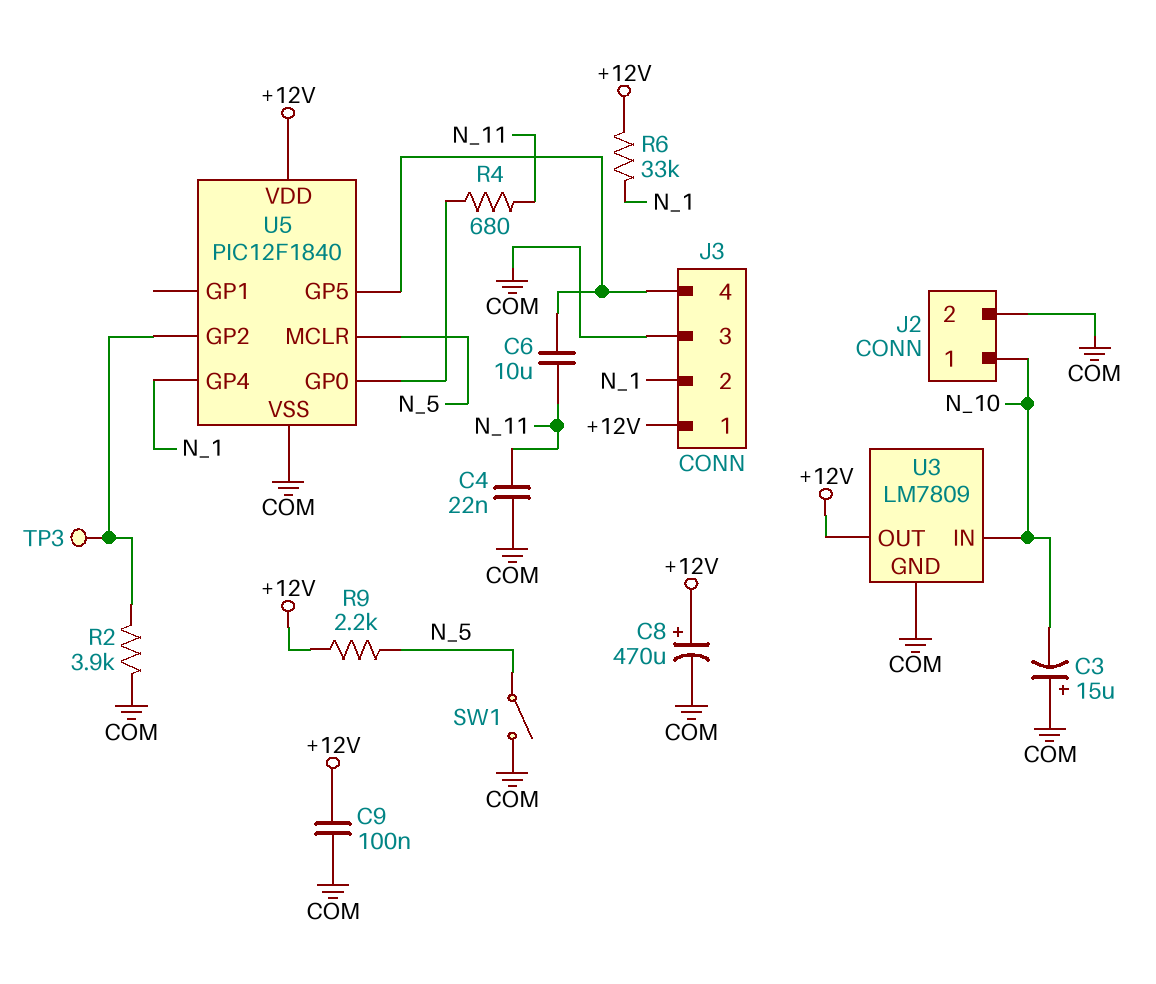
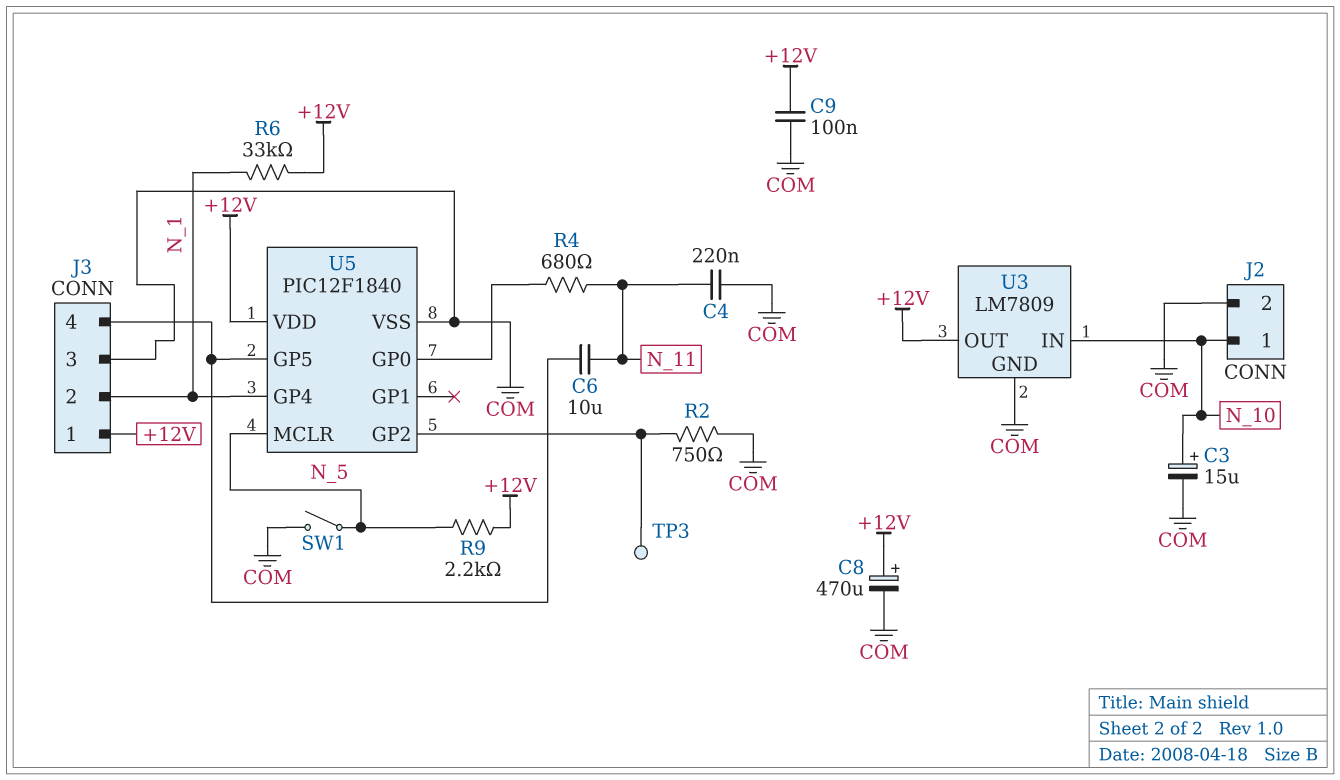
C3: 15uF (plus COM, minus N_10) -> 15uF (plus N_10, minus COM)
C4: 22nF (COM, N_11) -> 220nF (COM, N_11)
R2: 3.9k (COM, U5/GP2) -> 750 (COM, U5/GP2)

